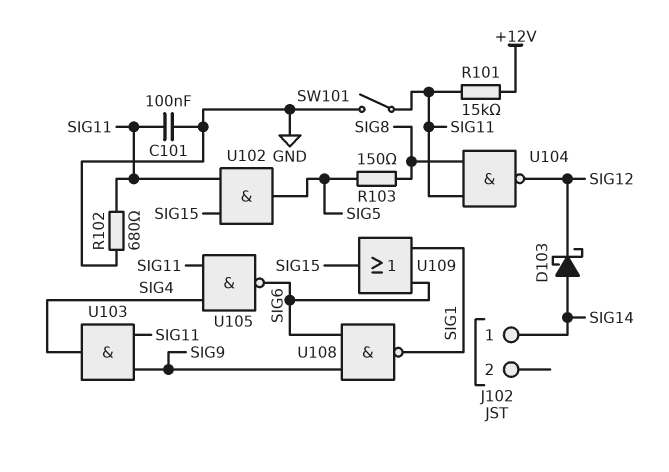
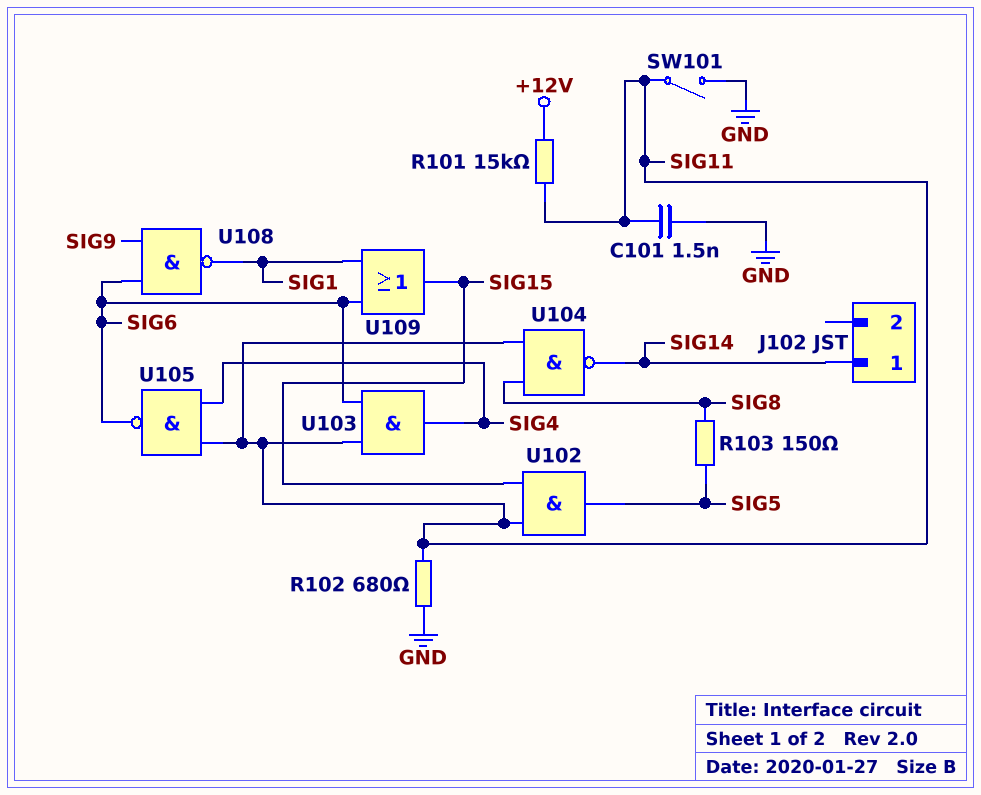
C101: 100nF (GND, SIG11) -> 1.5nF (GND, SIG11)
D103: schottky (A SIG14, K SIG12) -> none
U103: AND (in SIG9, in SIG11, out SIG4) -> AND (in SIG6, in SIG11, out SIG4)
U104: NAND (in SIG8, in SIG11, out SIG12) -> NAND (in SIG8, in SIG11, out SIG14)

